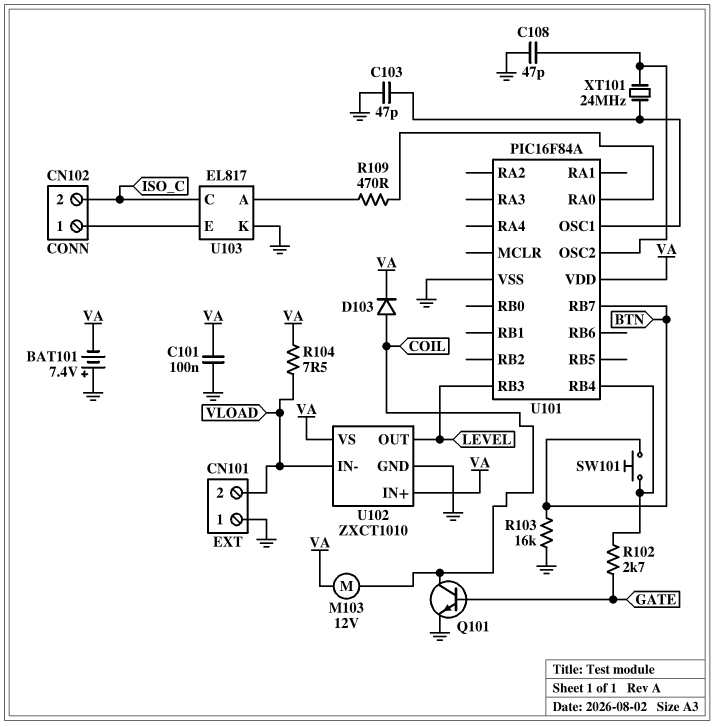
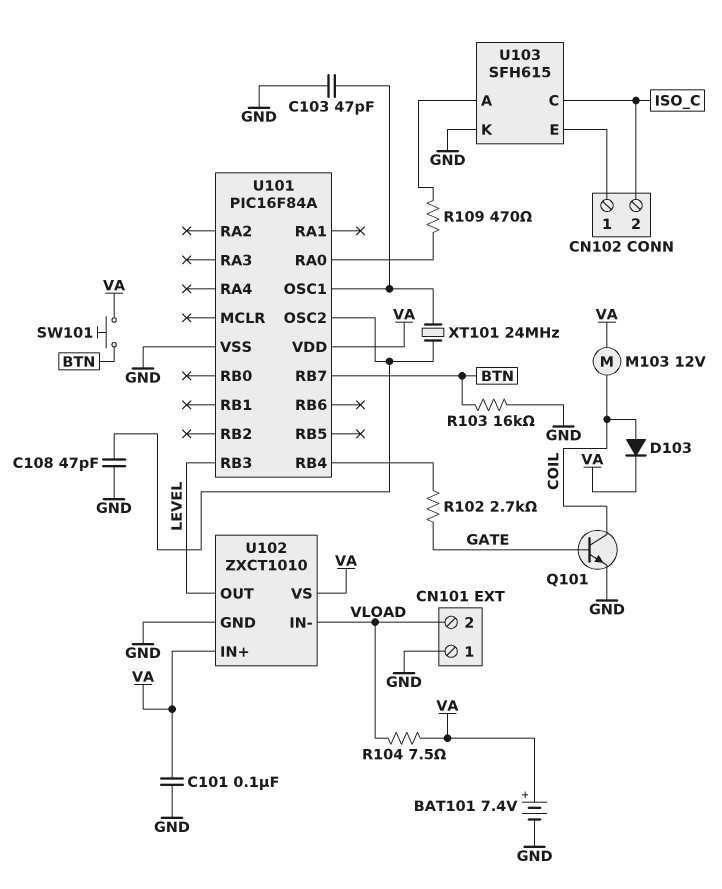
BAT101: 7.4V (plus GND, minus VA) -> 7.4V (plus VA, minus GND)
SW101: button (BTN, U101/RB4) -> button (BTN, VA)
U103: EL817 -> SFH615

